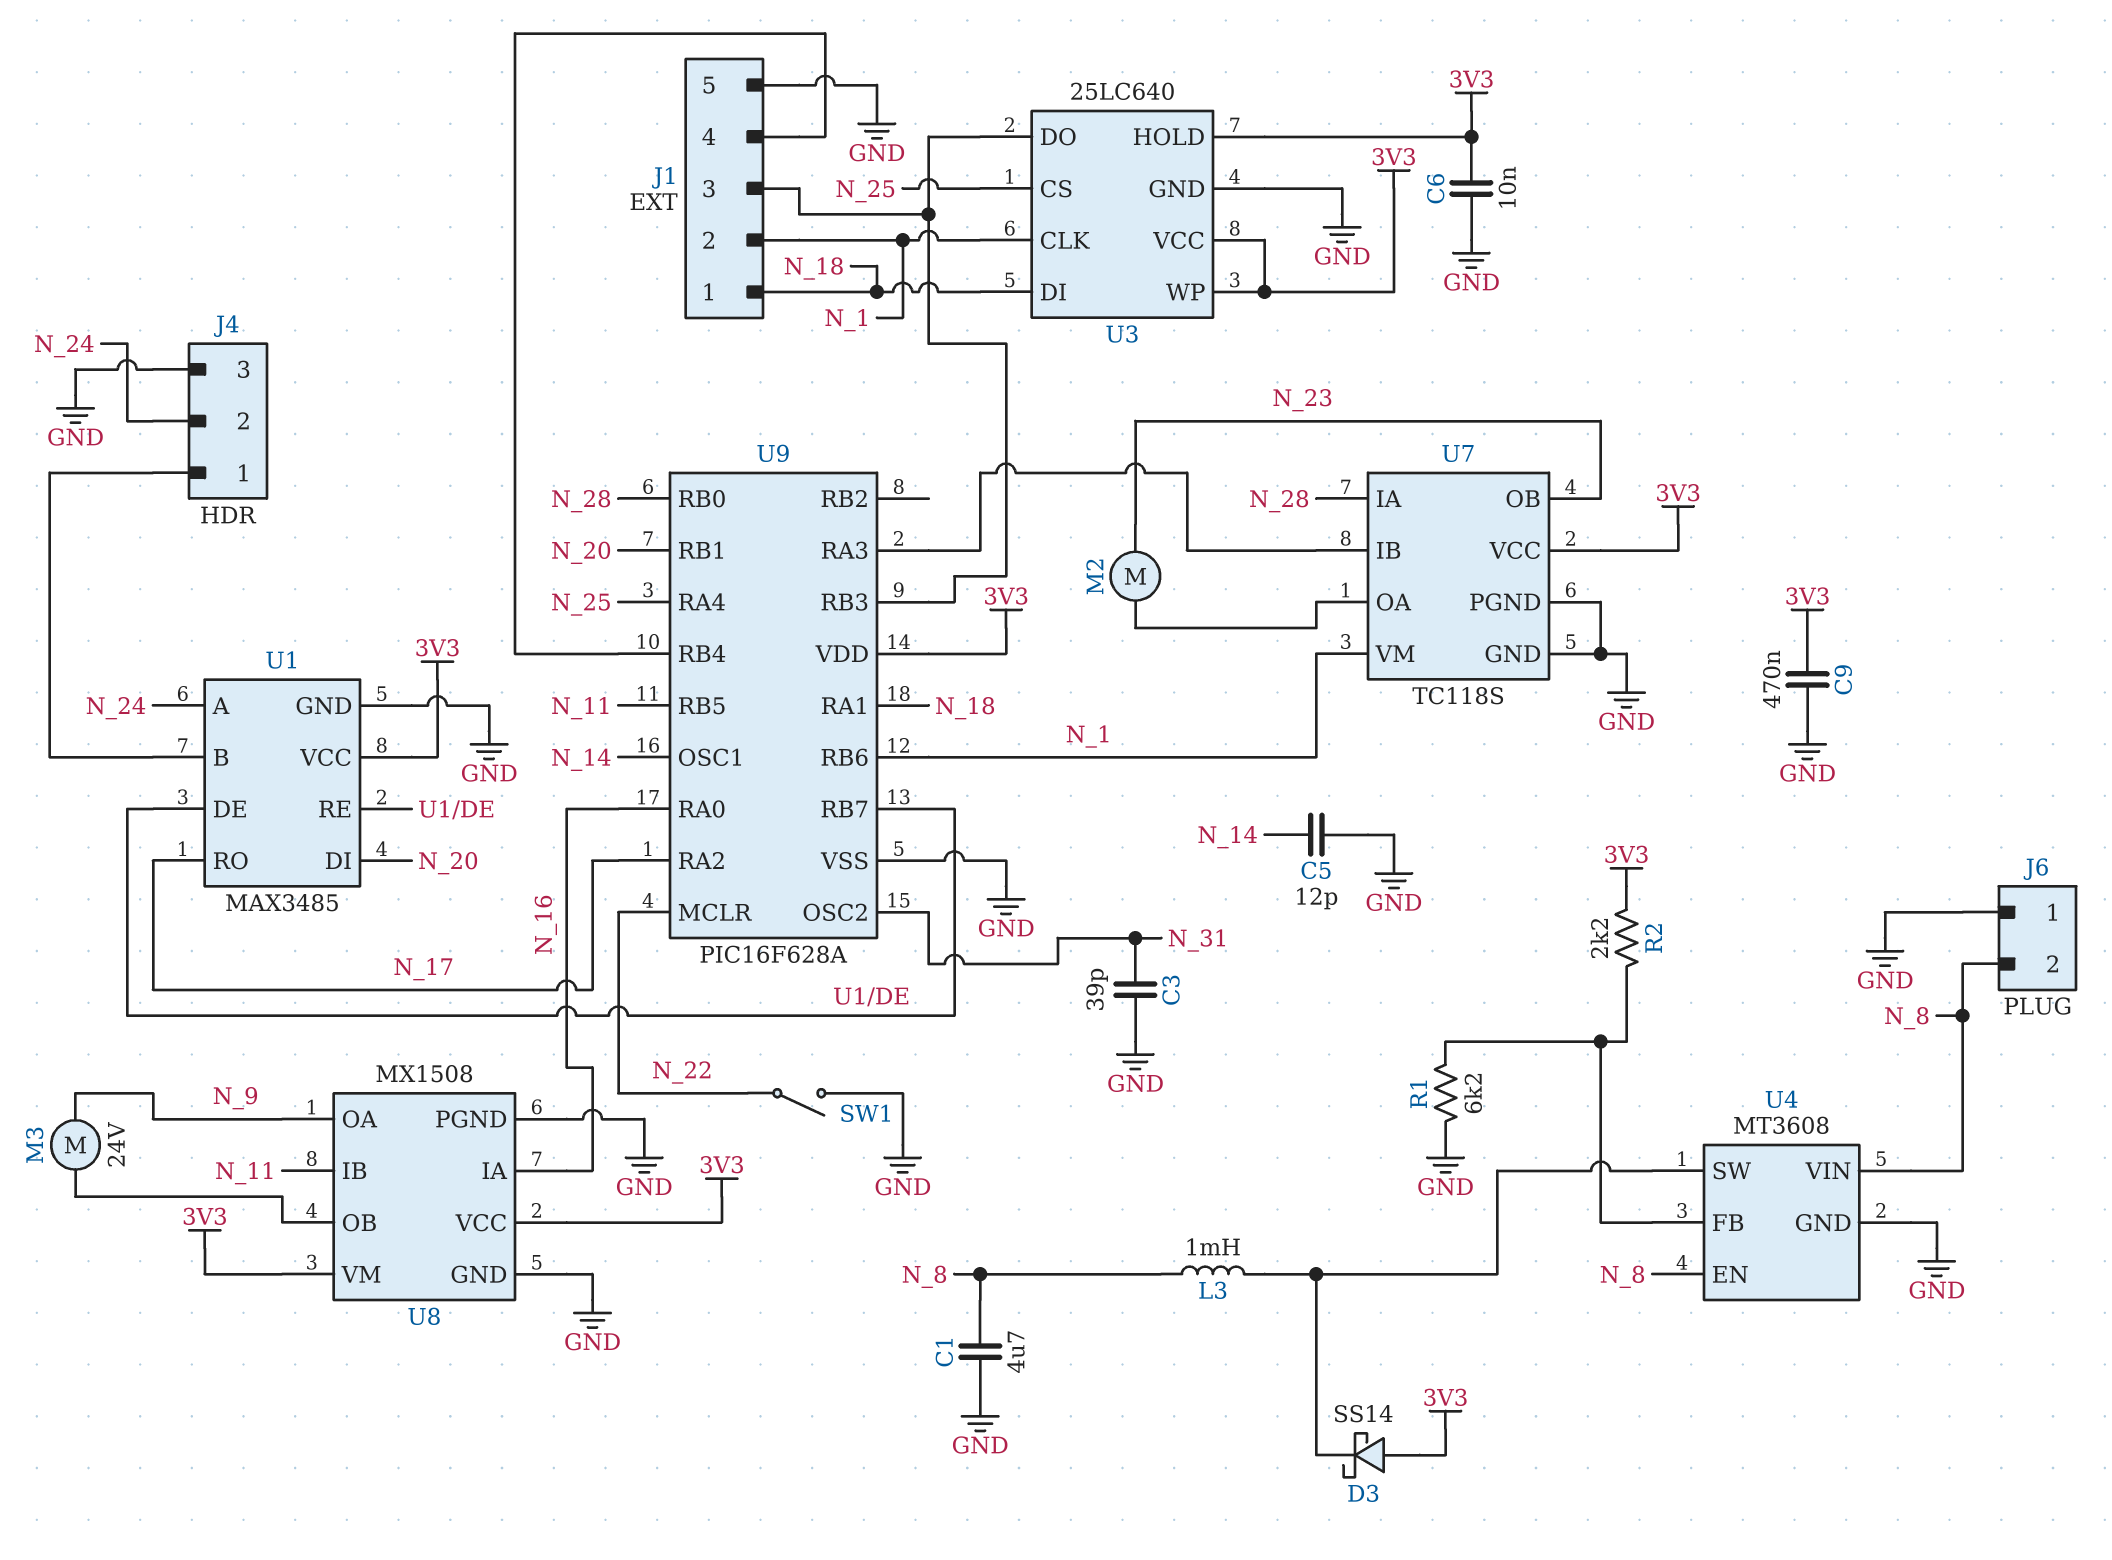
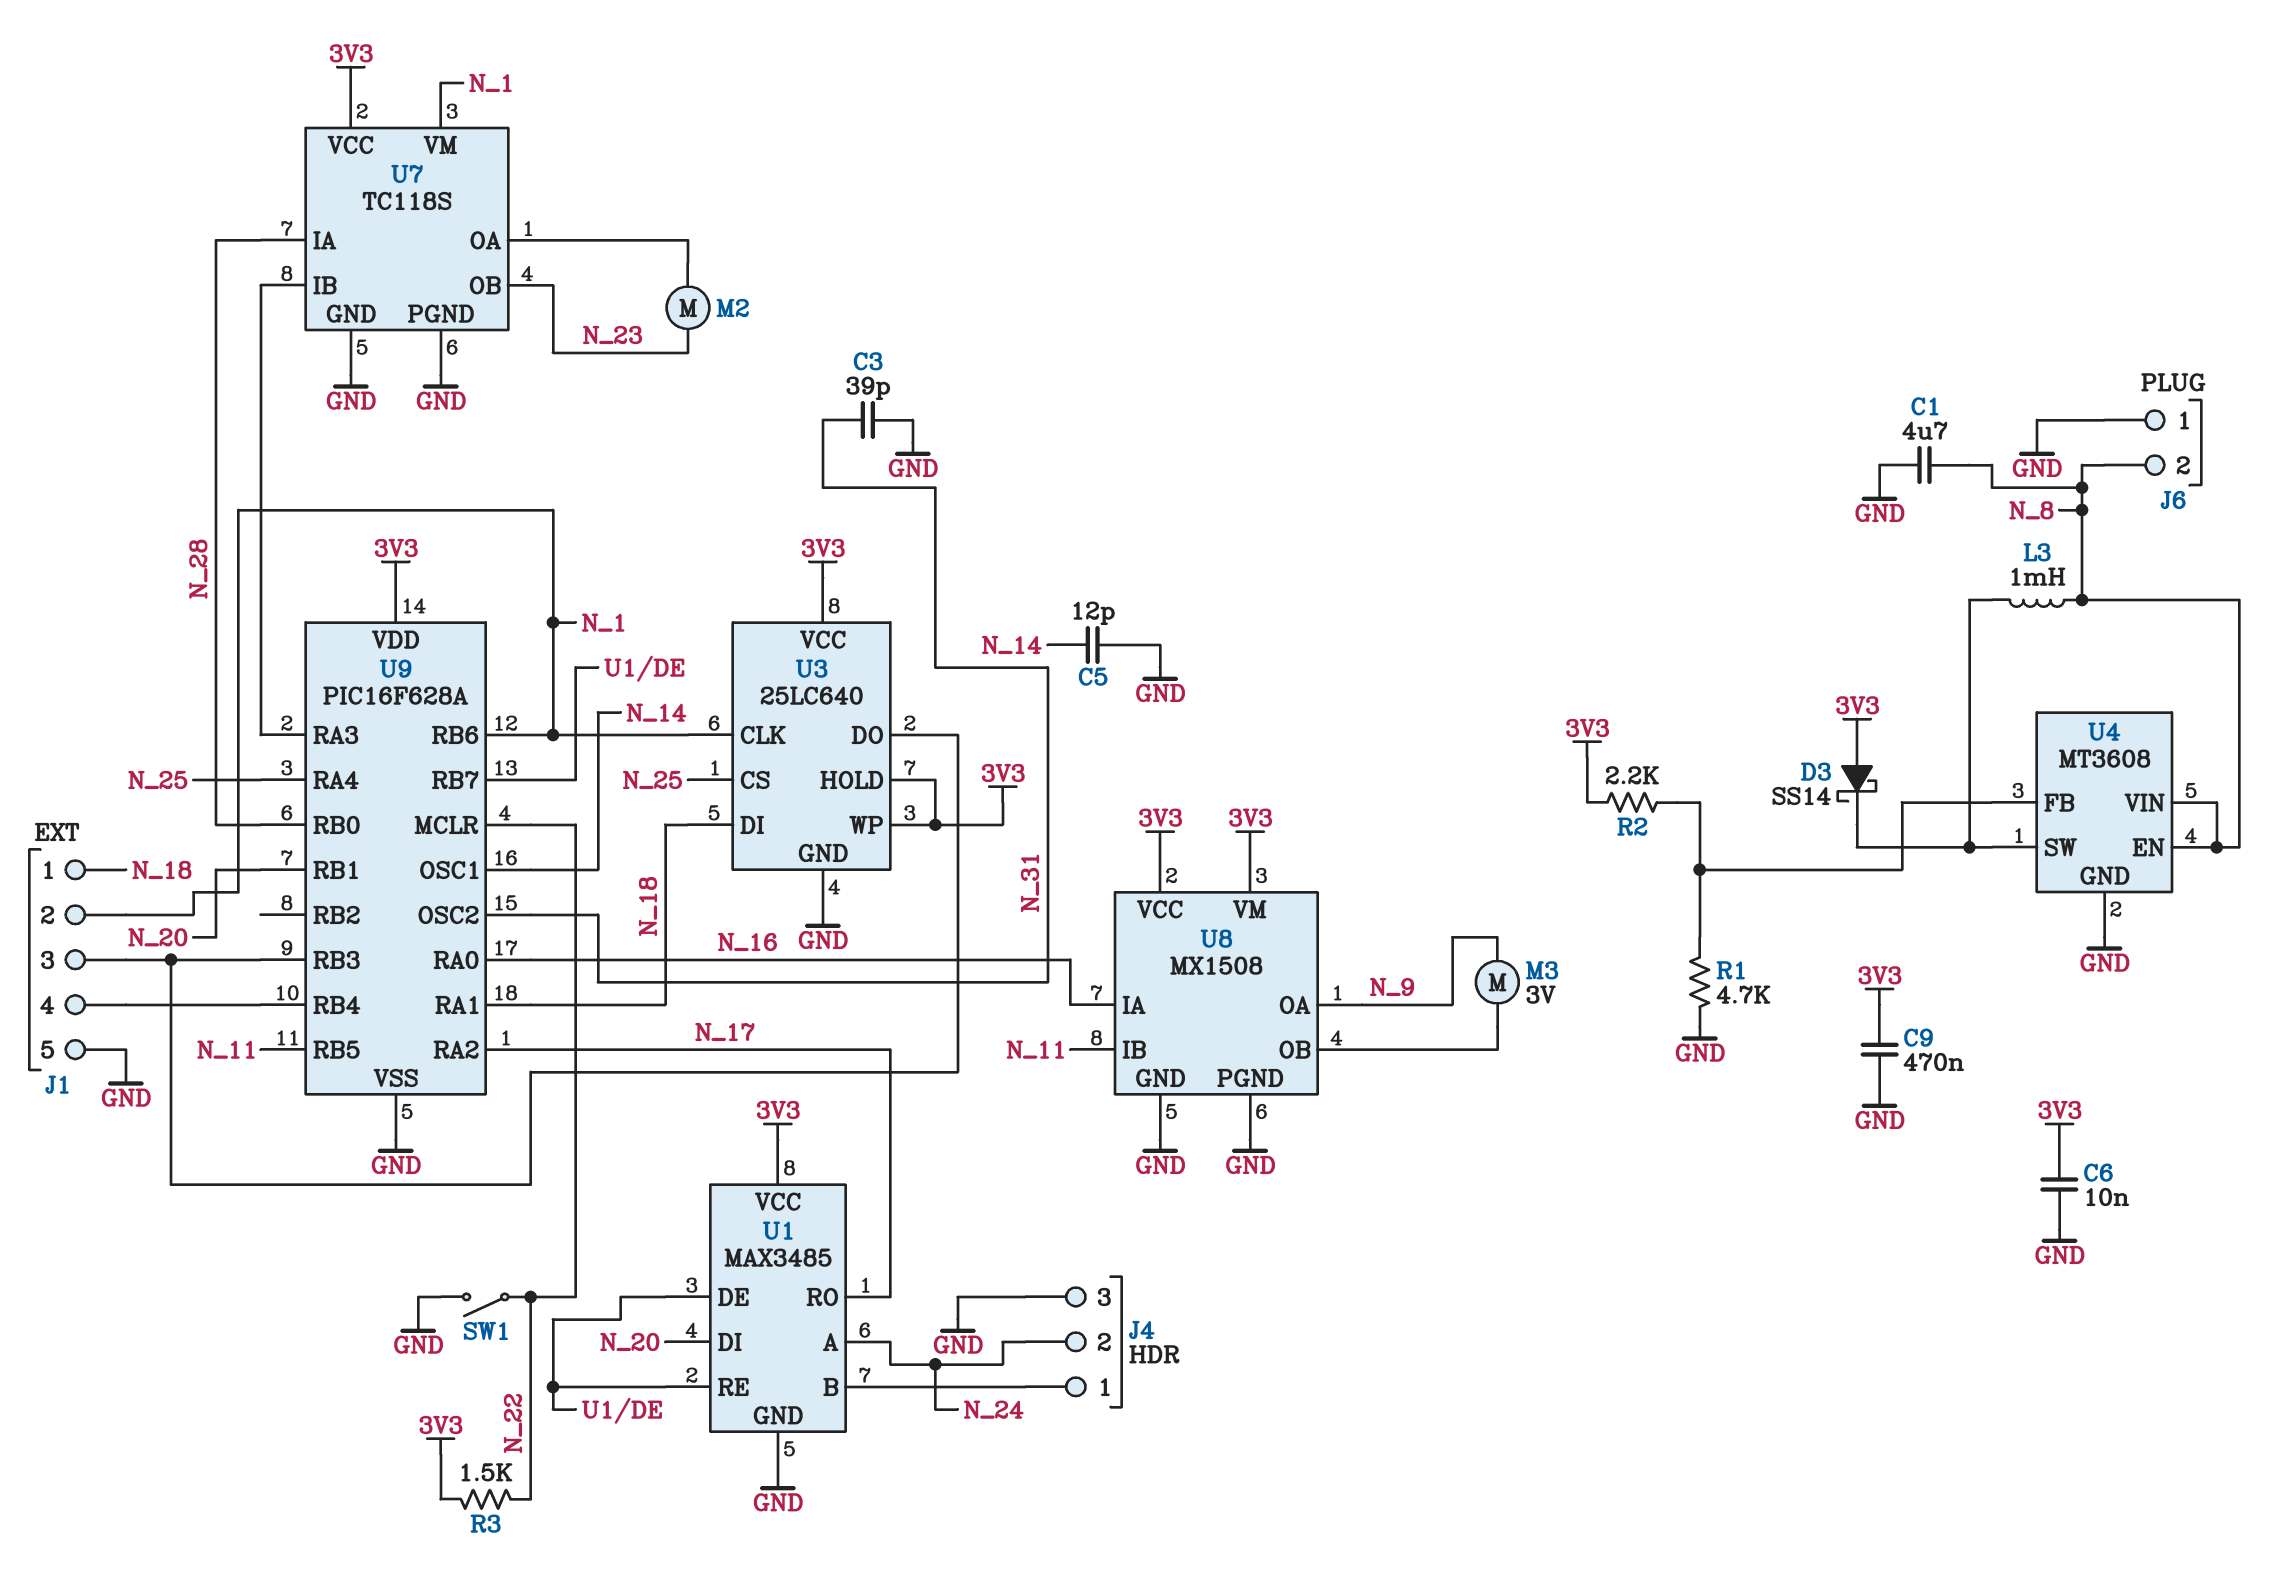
M3: motor 24V (N_9, U8/OB) -> motor 3V (N_9, U8/OB)
R1: 6.2k (GND, U4/FB) -> 4.7k (GND, U4/FB)
R3: none -> 1.5k (3V3, N_22)

